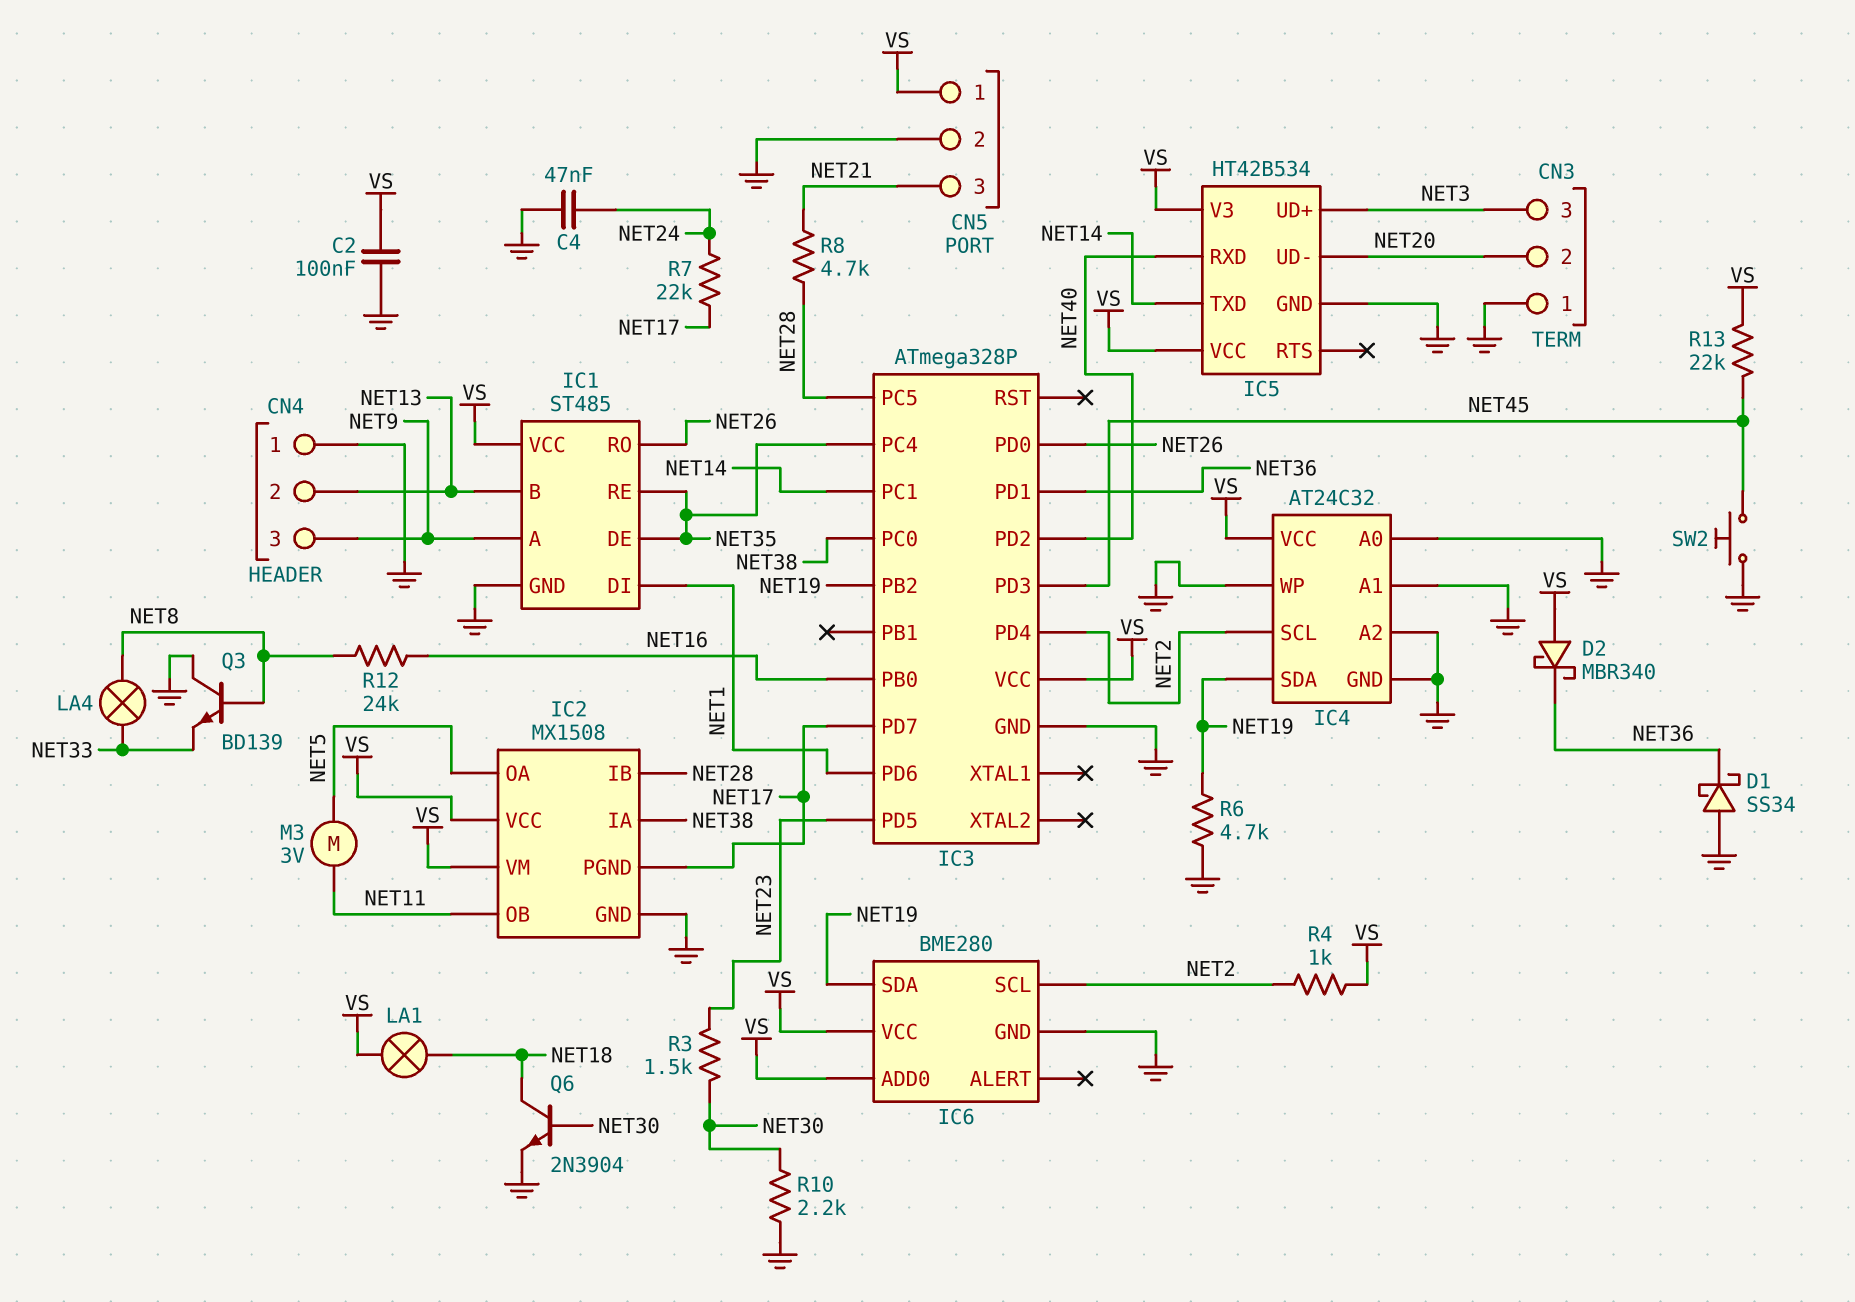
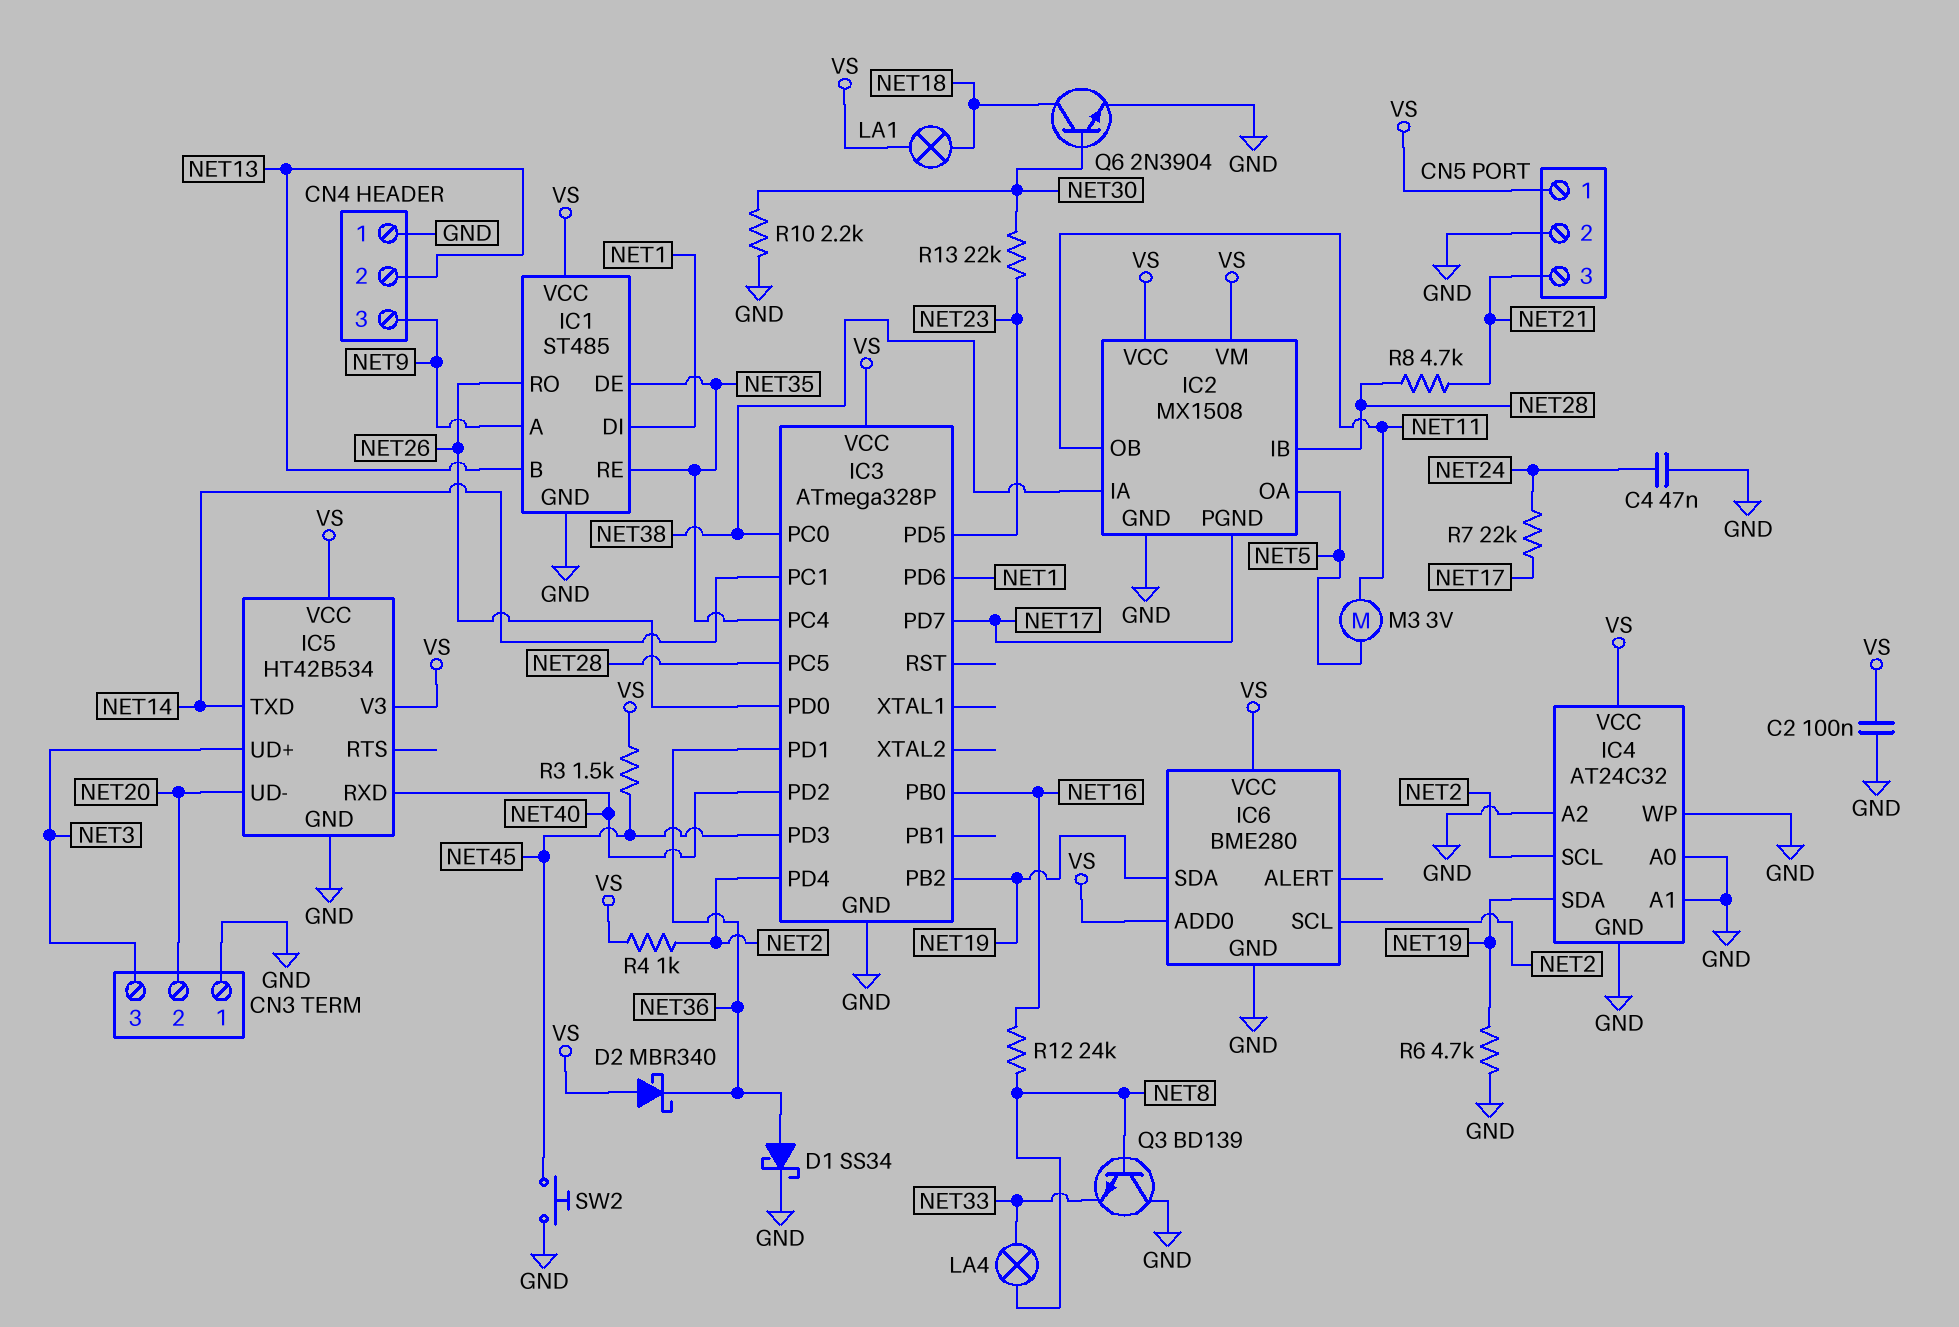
D1: schottky SS34 (A GND, K NET36) -> schottky SS34 (A NET36, K GND)
R3: 1.5k (NET23, NET30) -> 1.5k (NET45, VS)
R13: 22k (NET45, VS) -> 22k (NET23, NET30)

